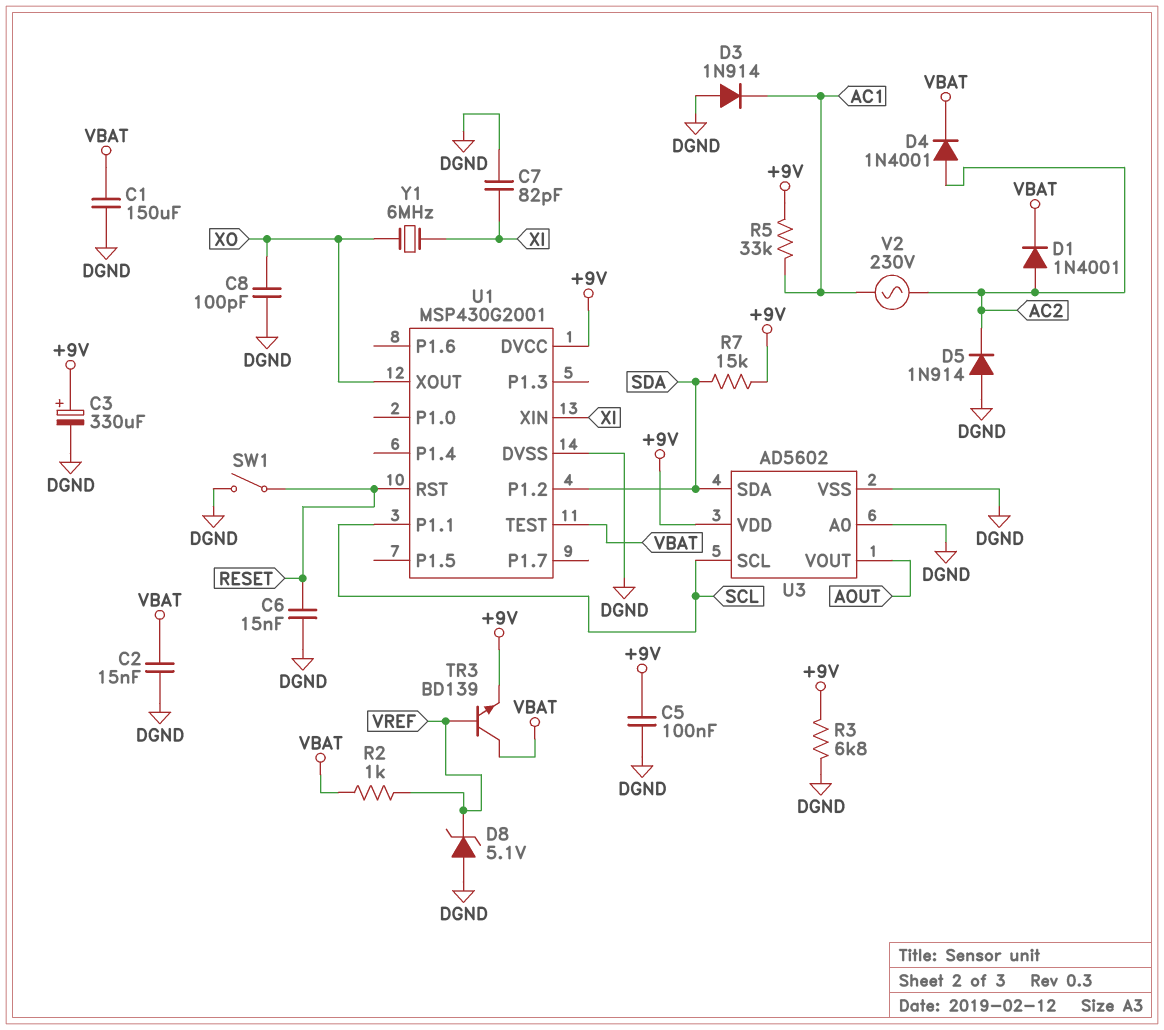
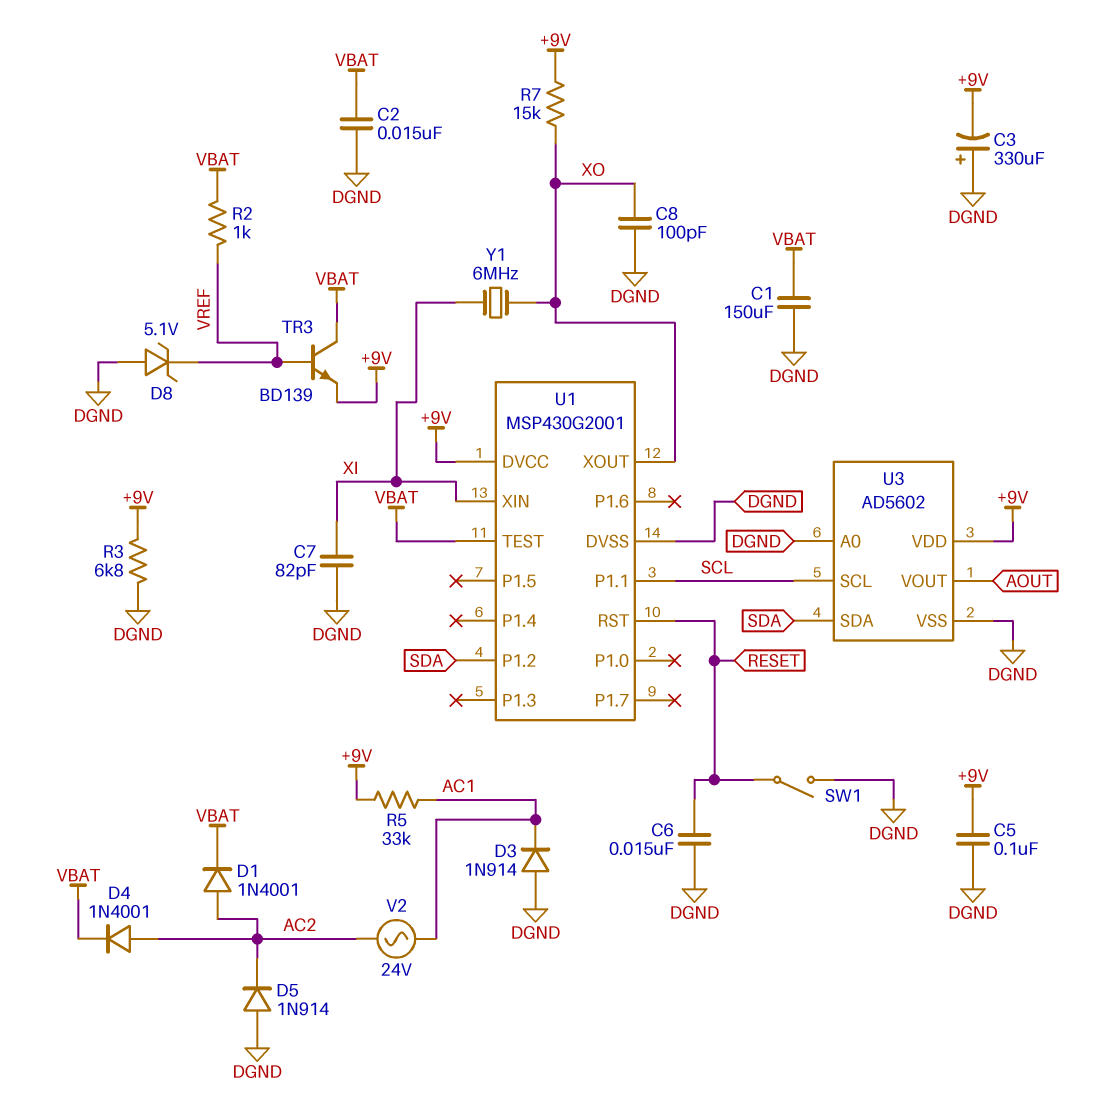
C3: 330uF (plus +9V, minus DGND) -> 330uF (plus DGND, minus +9V)
R7: 15k (+9V, SDA) -> 15k (+9V, XO)
V2: AC 230V (AC1, AC2) -> AC 24V (AC1, AC2)

